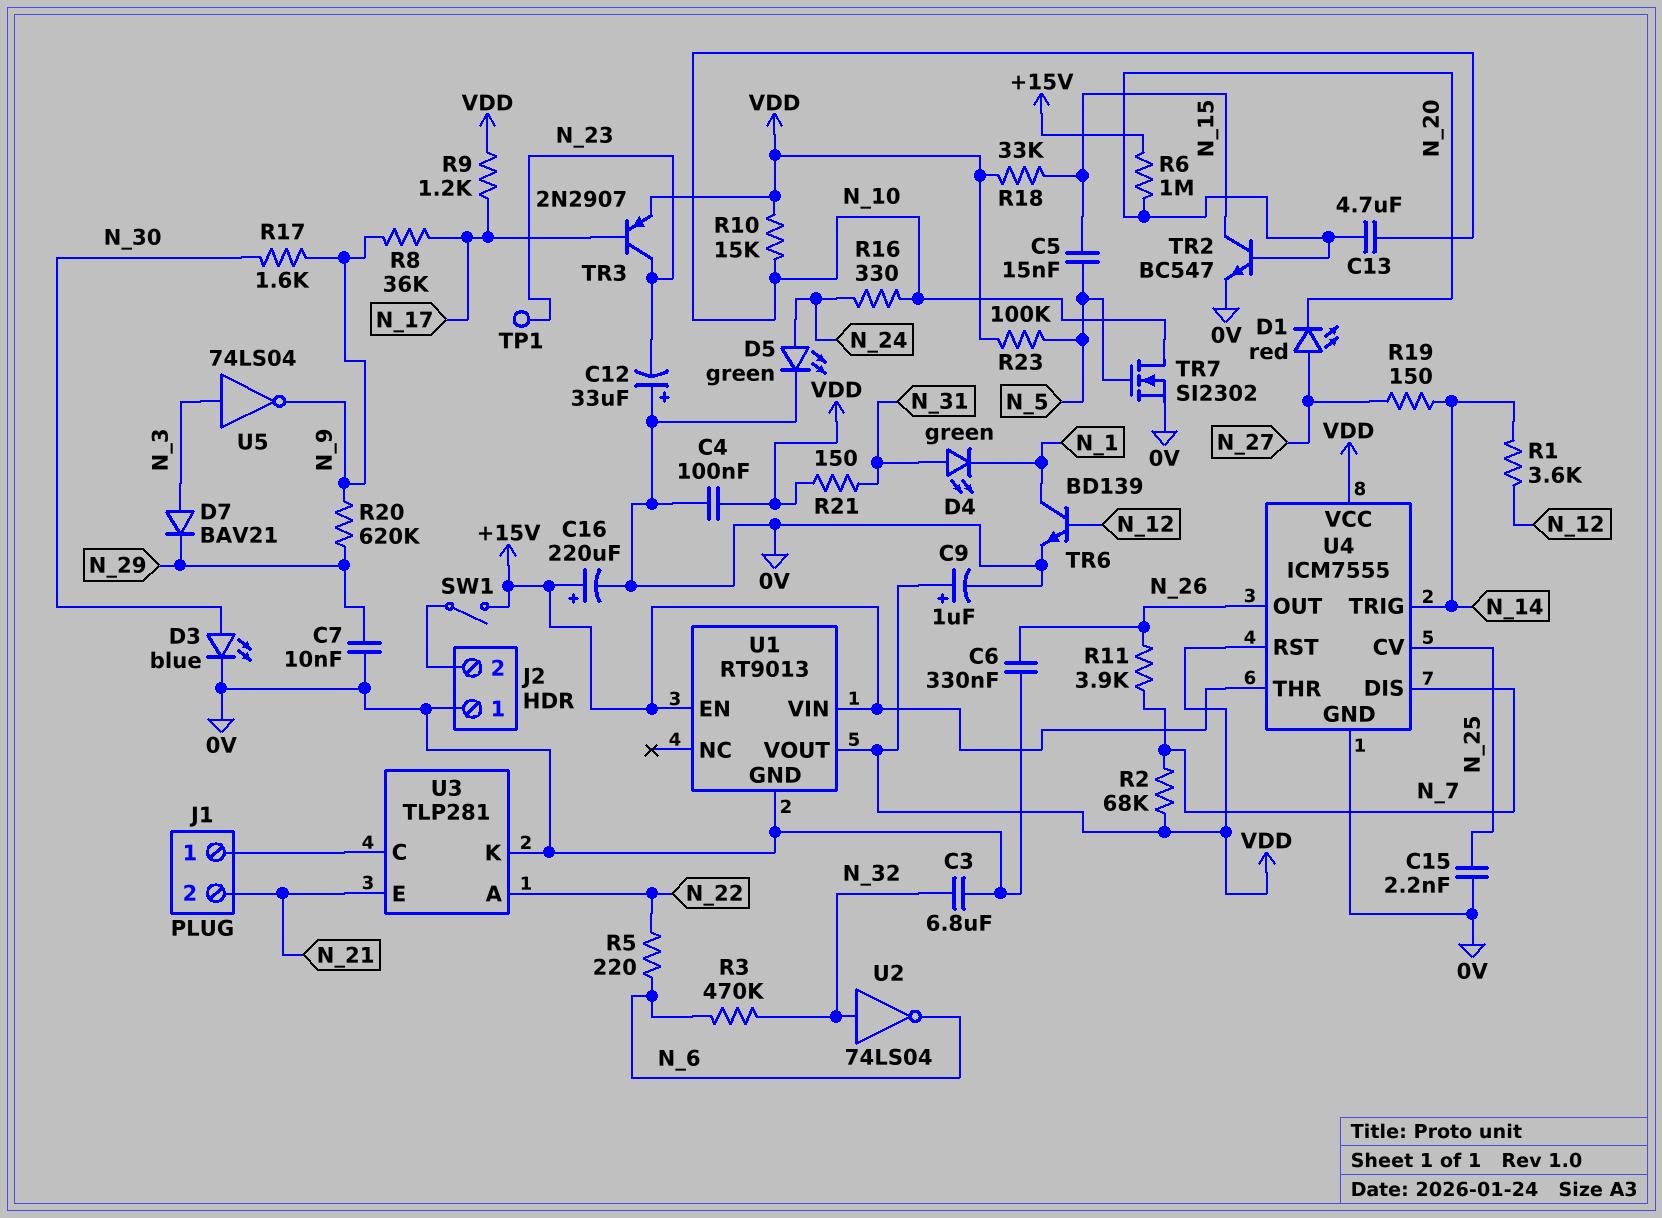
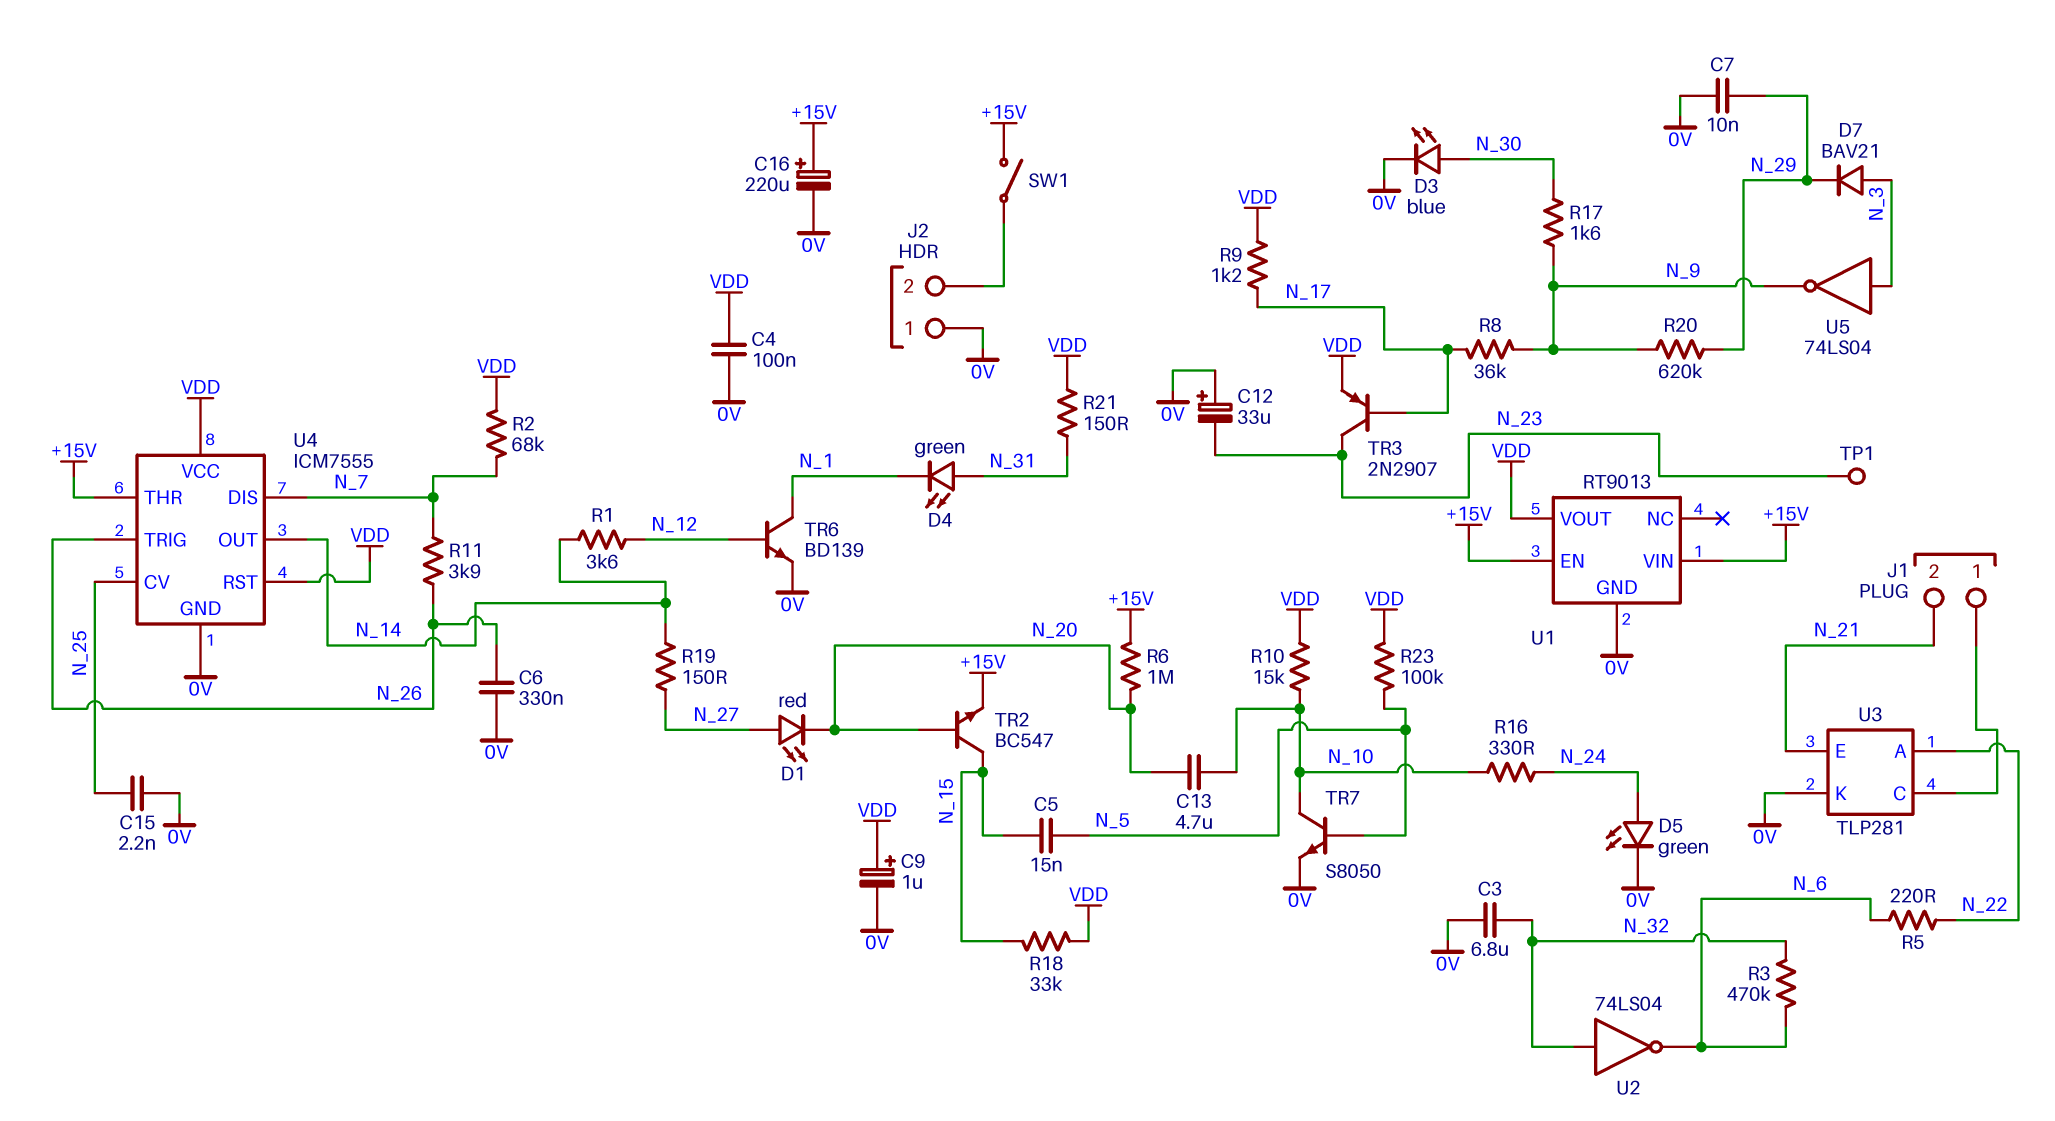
TR2: NPN BC547 (B N_20, C N_15, E 0V) -> NPN BC547 (B N_20, C N_15, E +15V)
TR7: NMOS SI2302 (G N_5, D N_10, S 0V) -> NPN S8050 (B N_5, C N_10, E 0V)
U4 pin OUT: N_26 -> N_14
U4 pin TRIG: N_14 -> N_26

